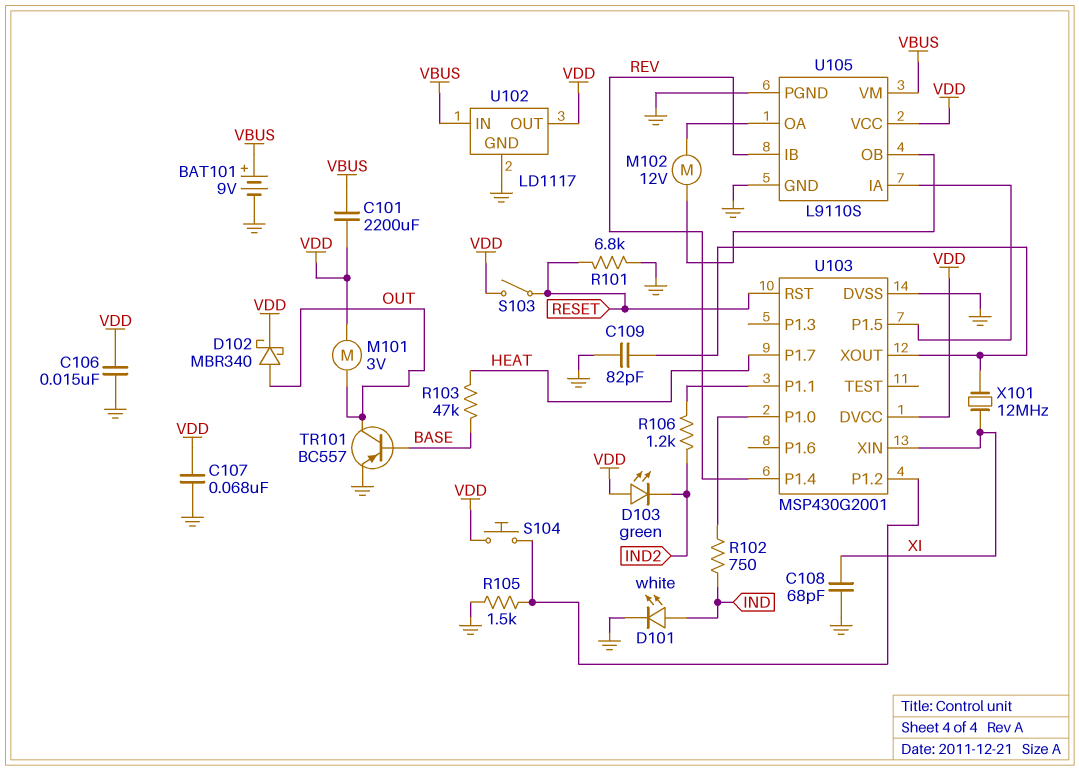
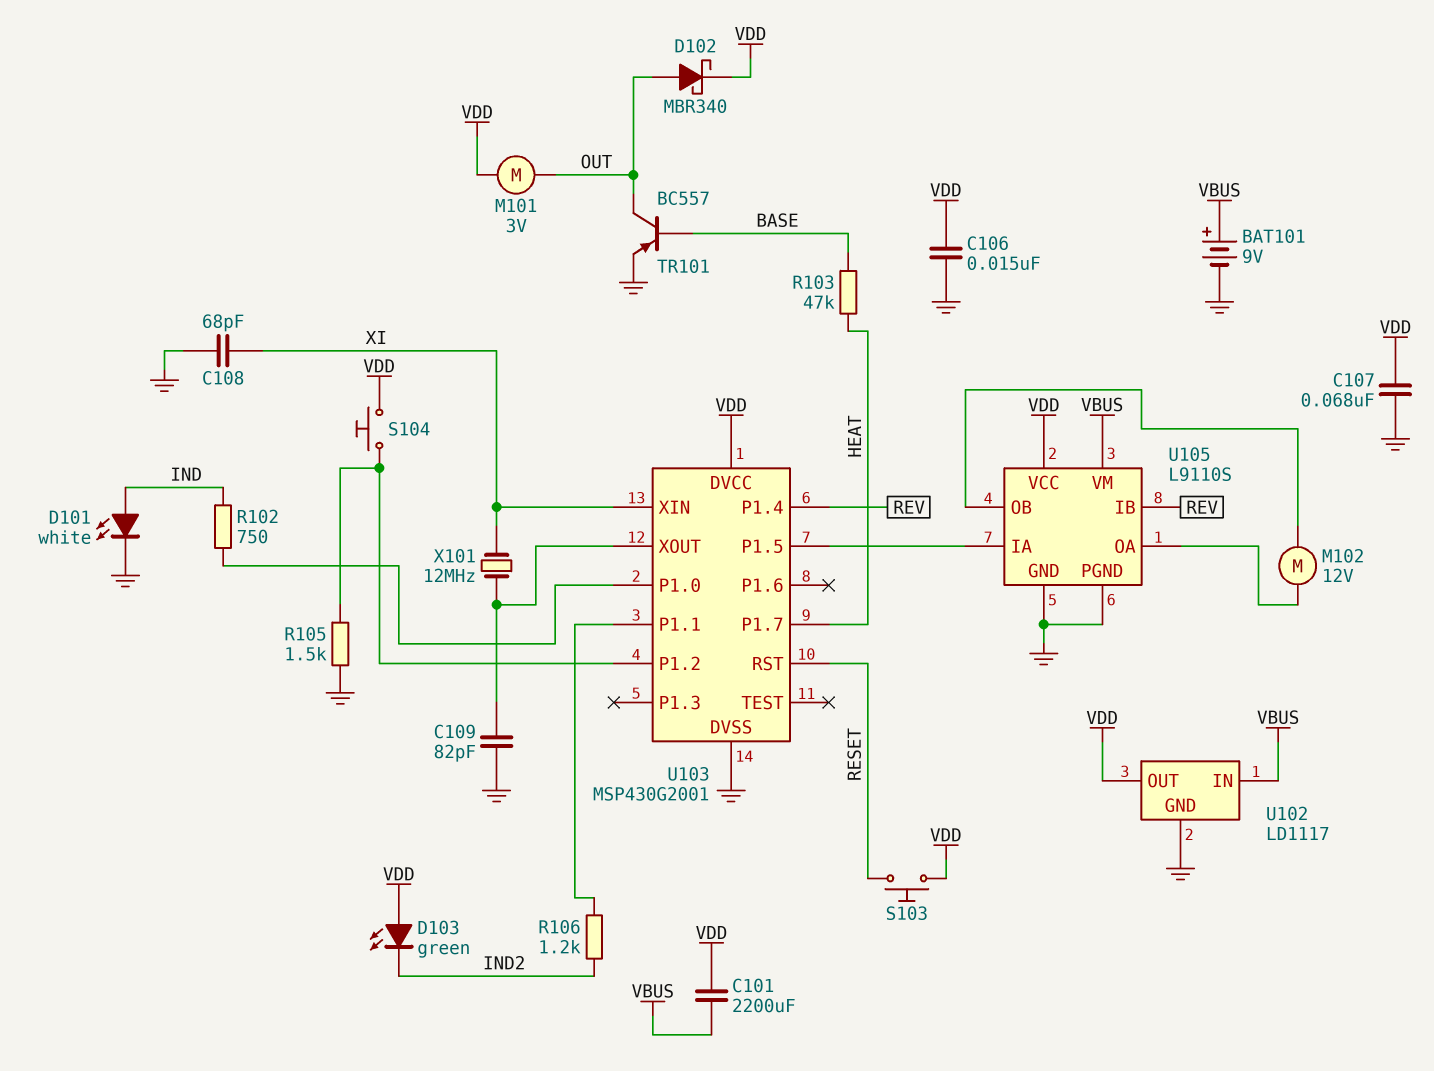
R101: 6.8k (GND, RESET) -> none
S103: switch (RESET, VDD) -> button (RESET, VDD)

